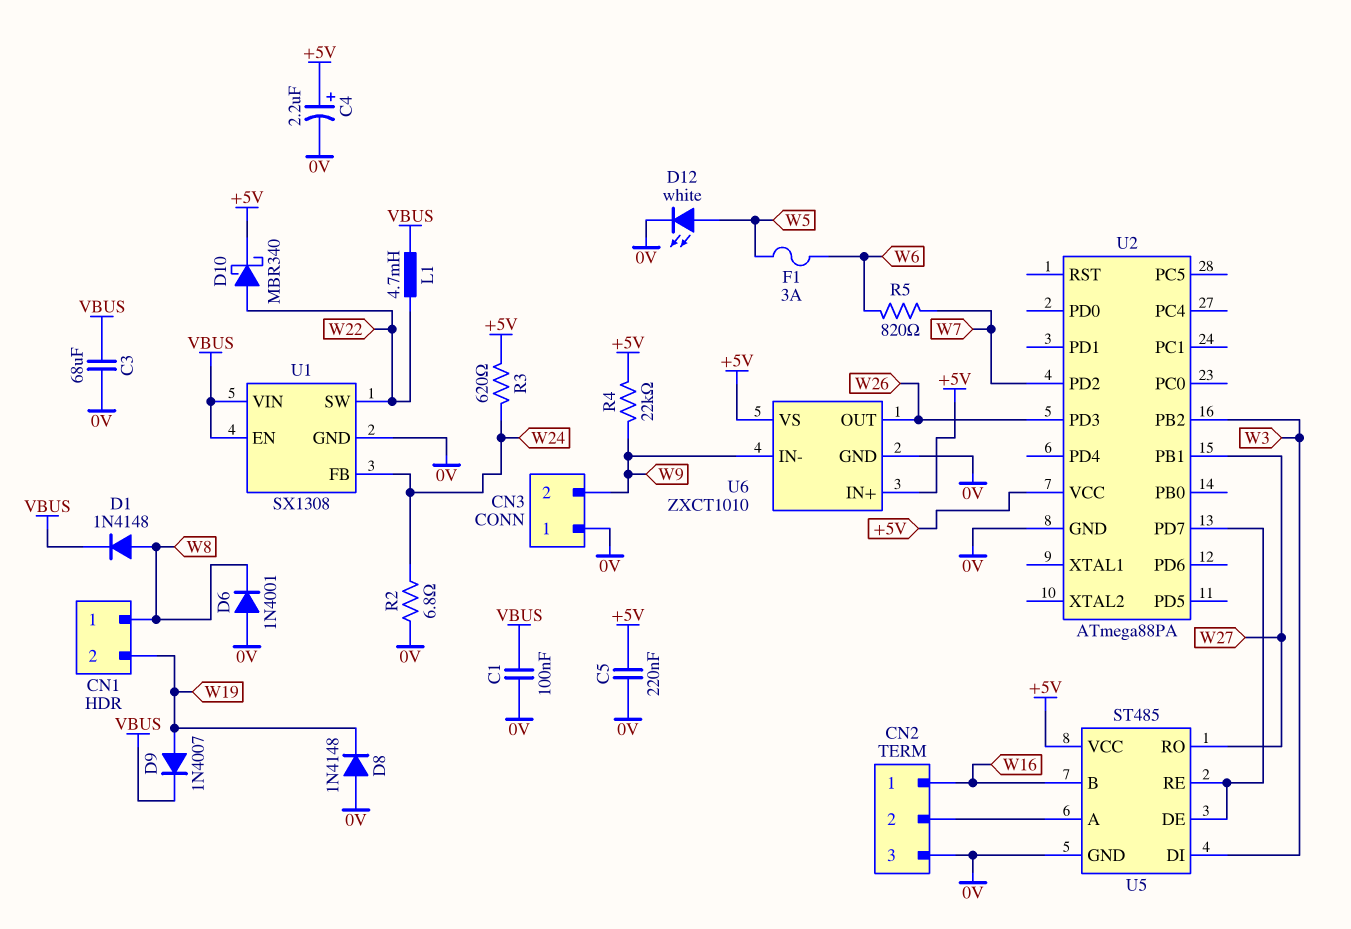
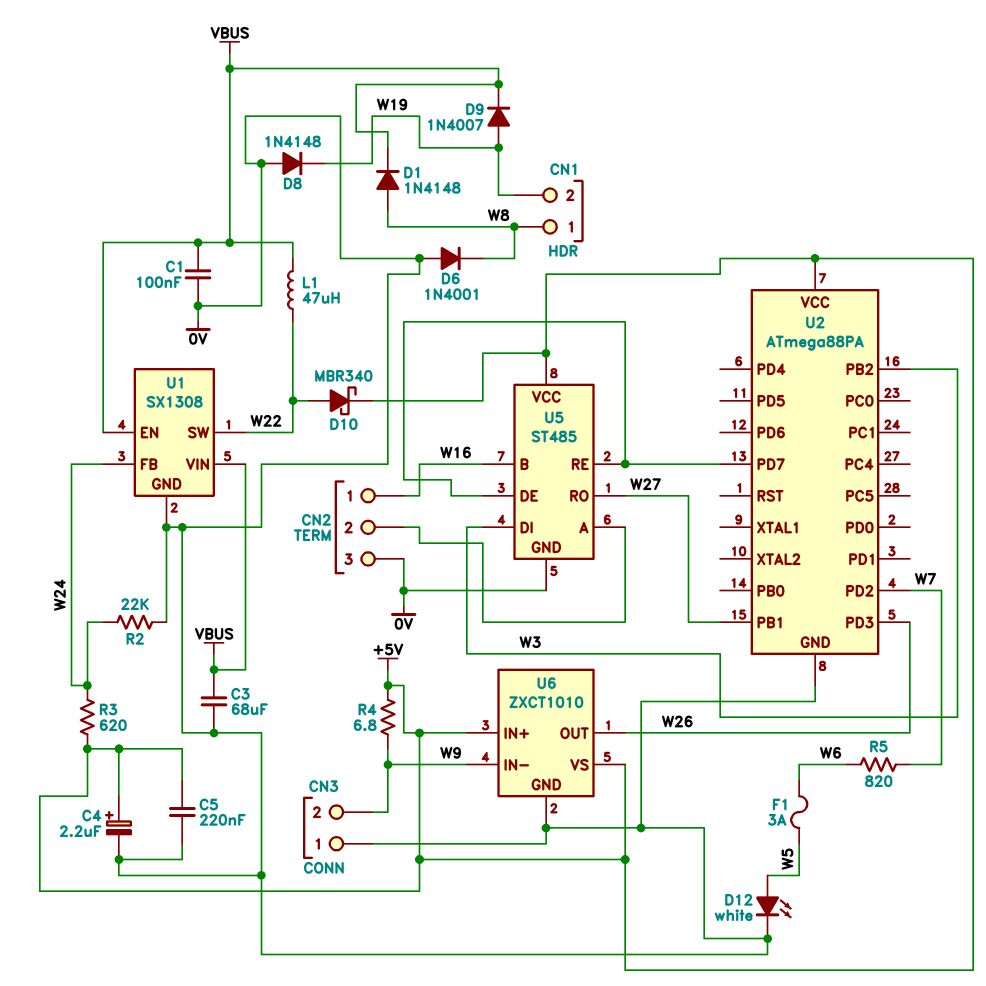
L1: 4.7mH (VBUS, W22) -> 47uH (VBUS, W22)
R2: 6.8 (0V, W24) -> 22k (0V, W24)
R4: 22k (+5V, W9) -> 6.8 (+5V, W9)

